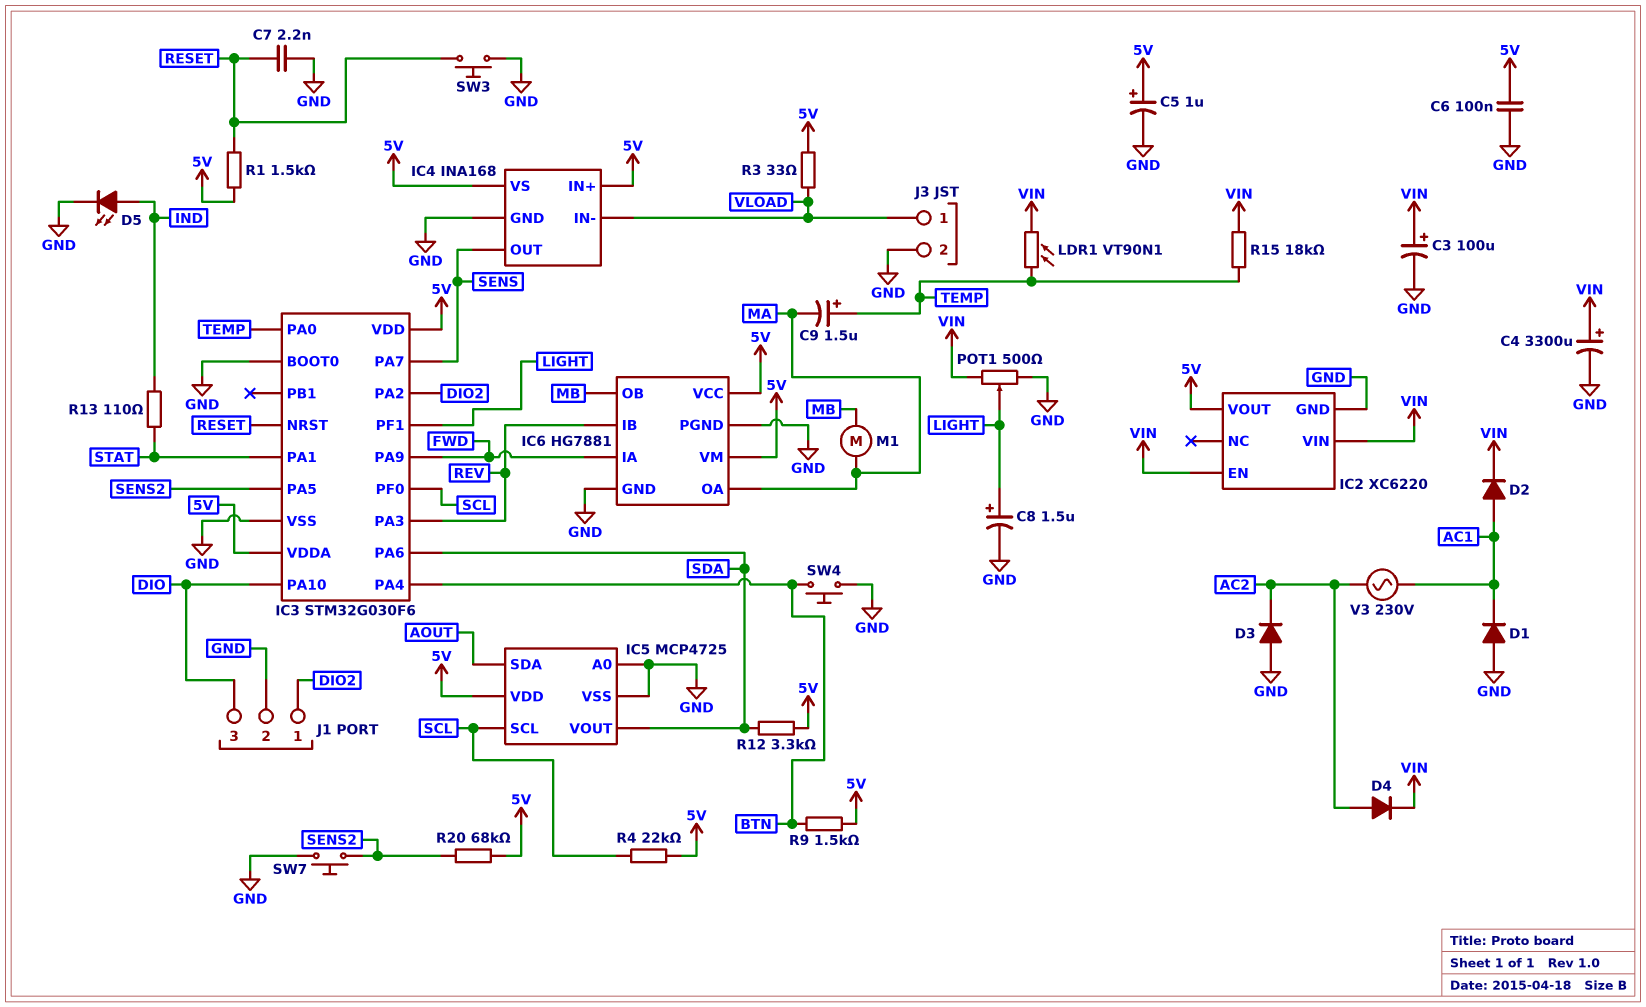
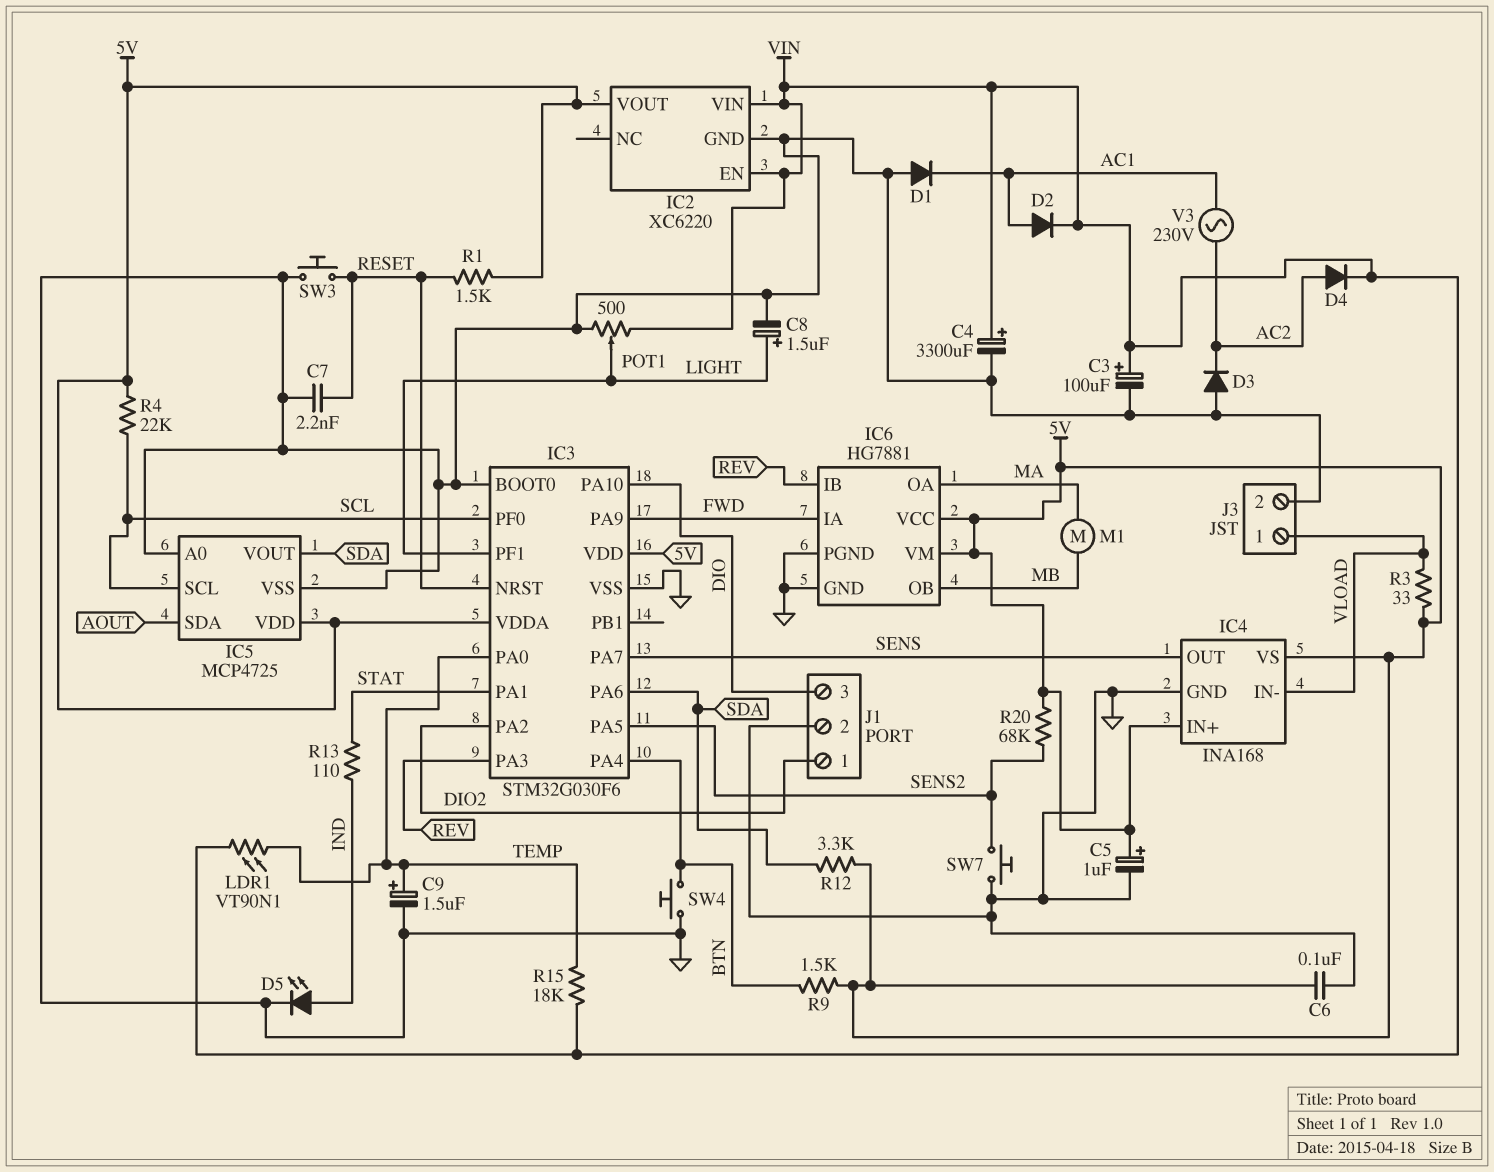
C9: 1.5uF (plus TEMP, minus MA) -> 1.5uF (plus TEMP, minus GND)

